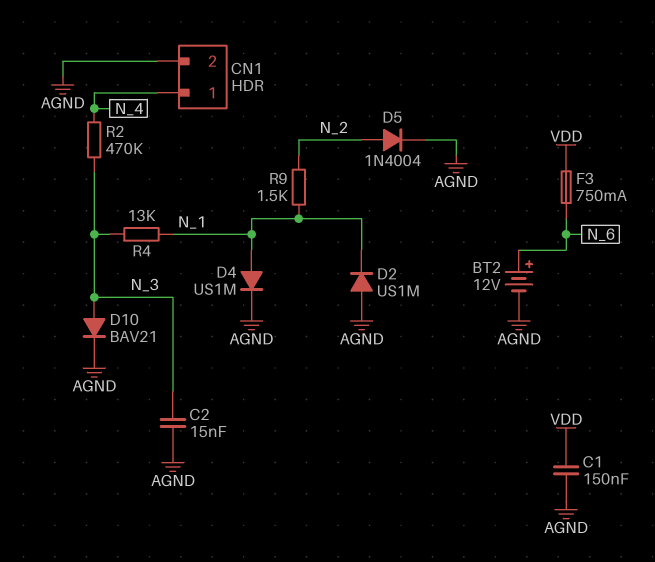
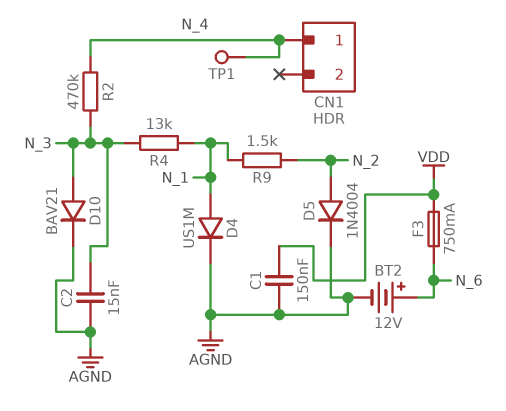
CN1 pin 2: AGND -> none
D2: diode US1M (A AGND, K N_1) -> none
TP1: none -> test point (N_4)

